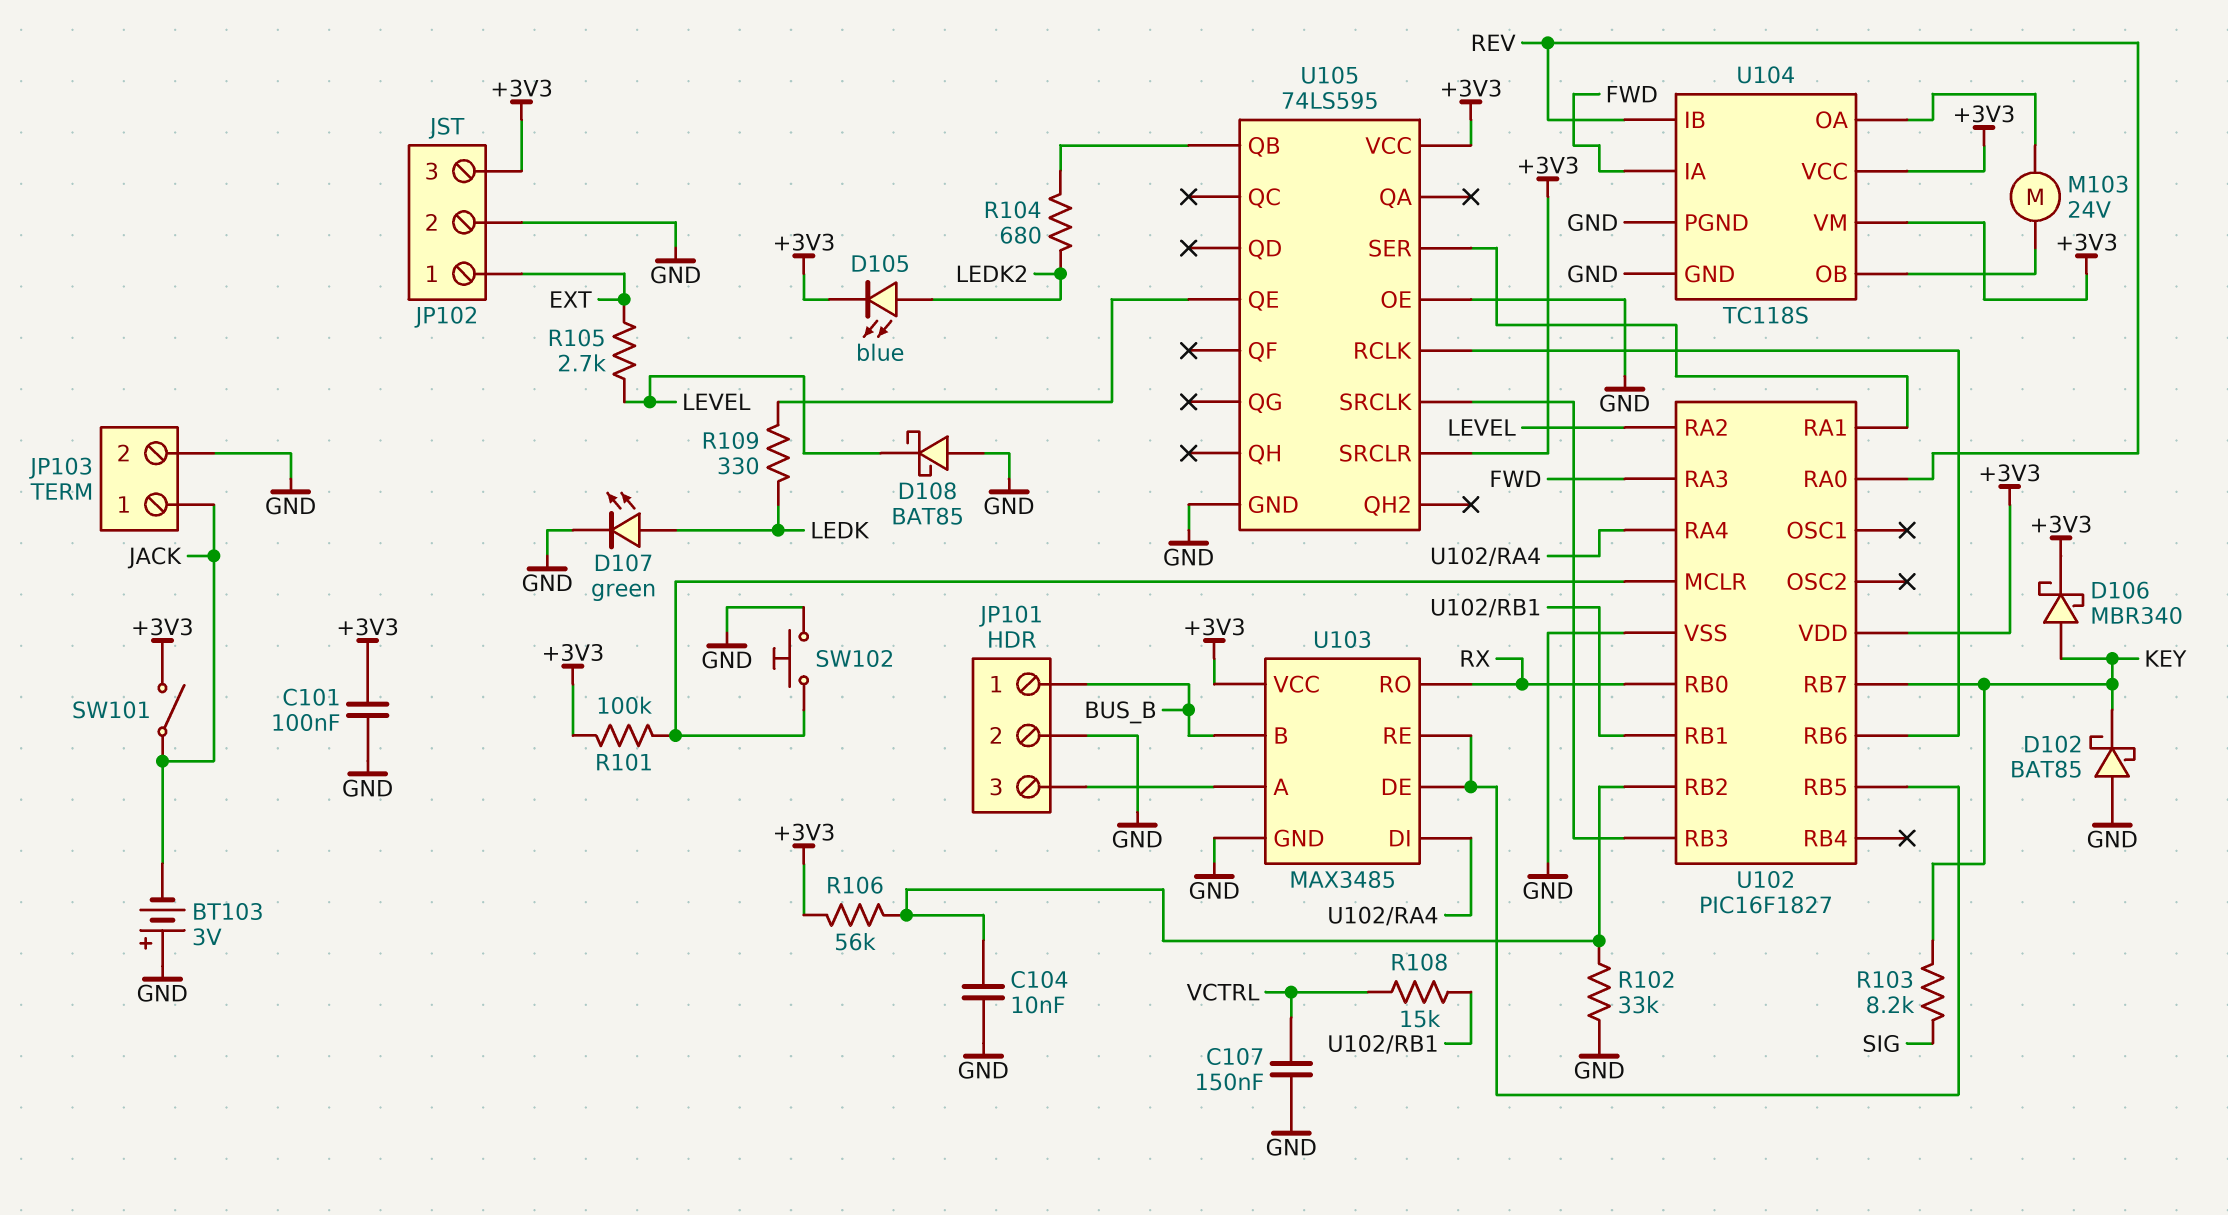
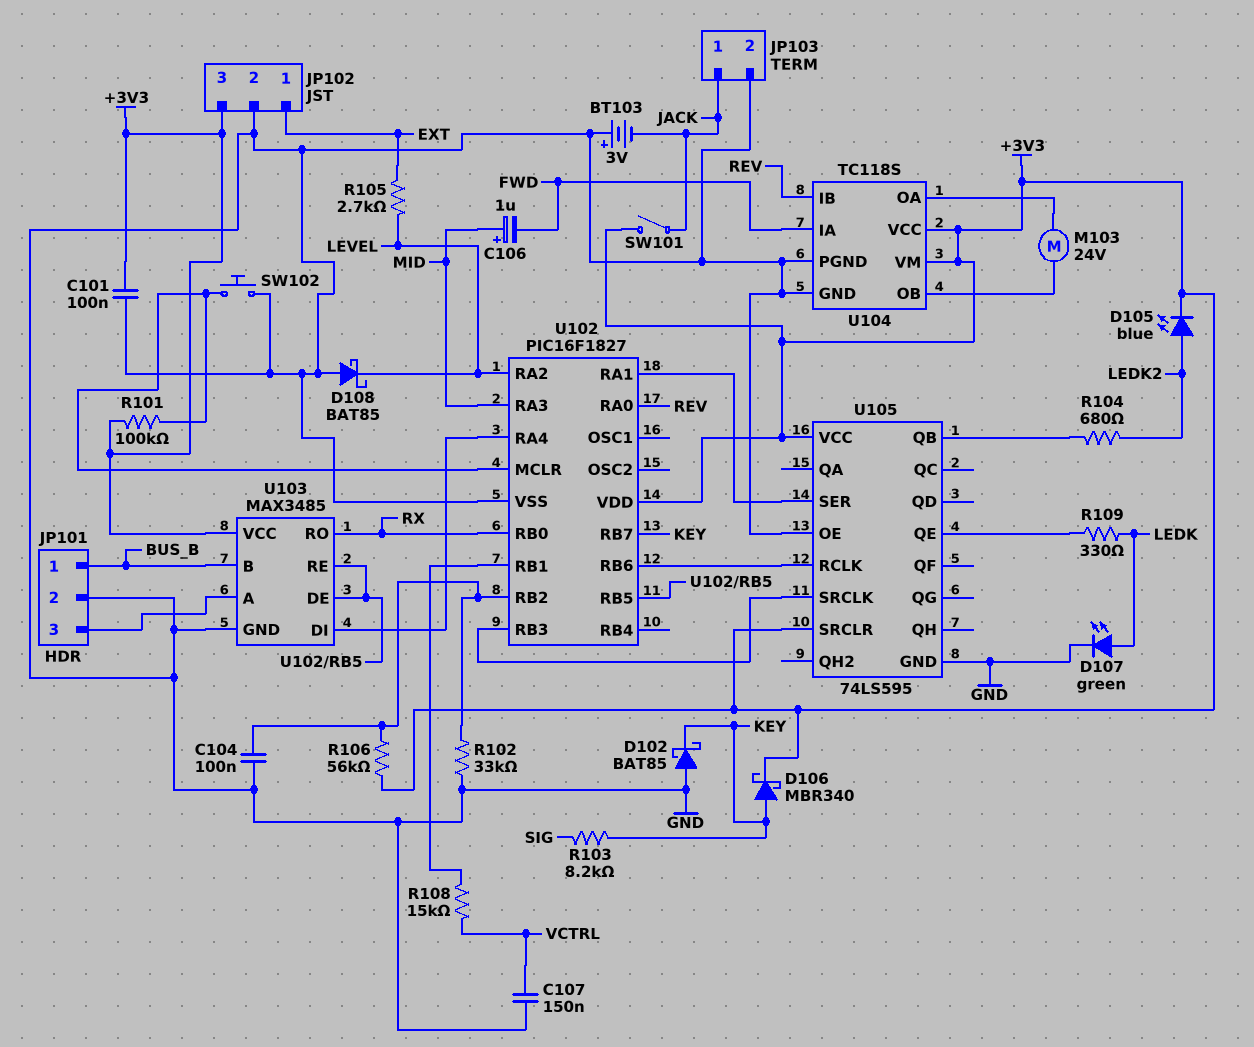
C104: 10nF (GND, U102/RB2) -> 100nF (GND, U102/RB2)
C106: none -> 1uF (plus MID, minus FWD)
U102 pin RA3: FWD -> MID

